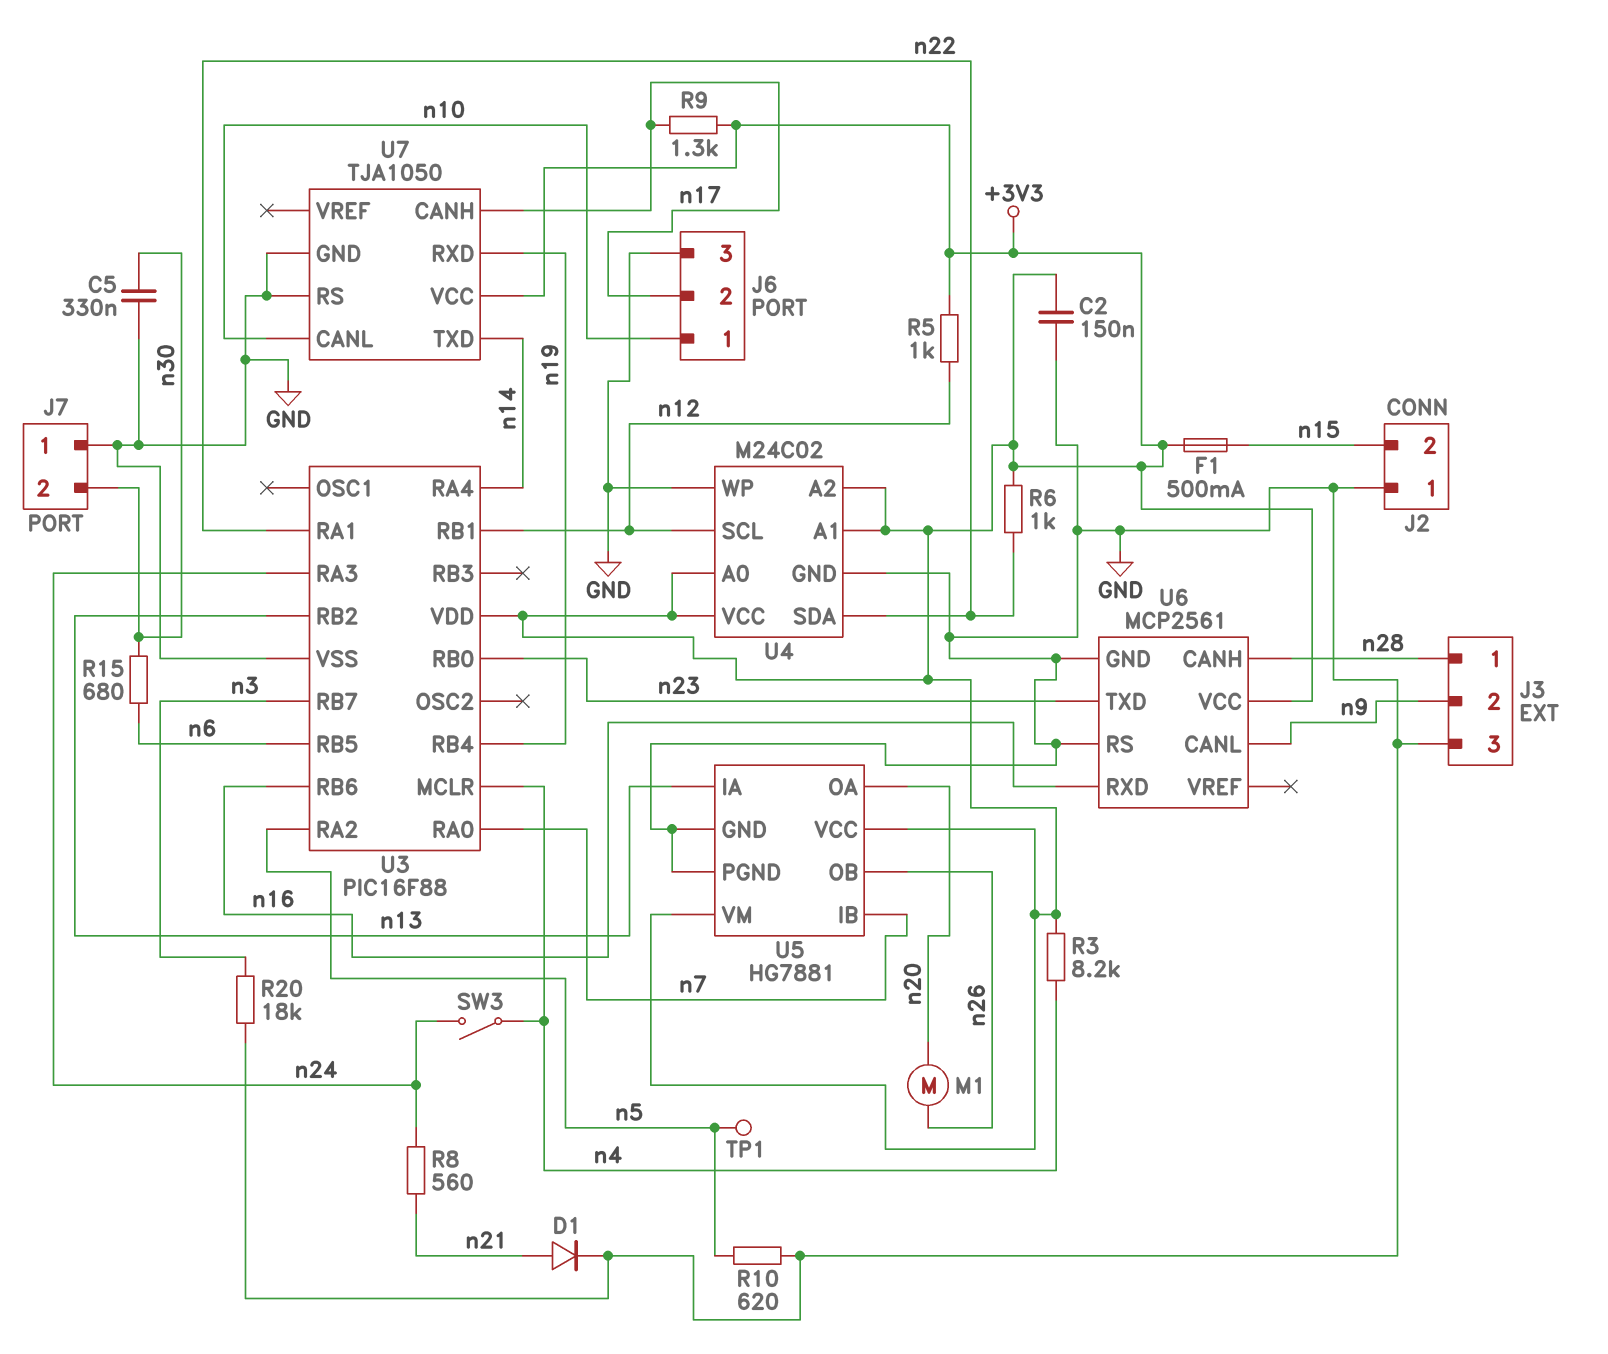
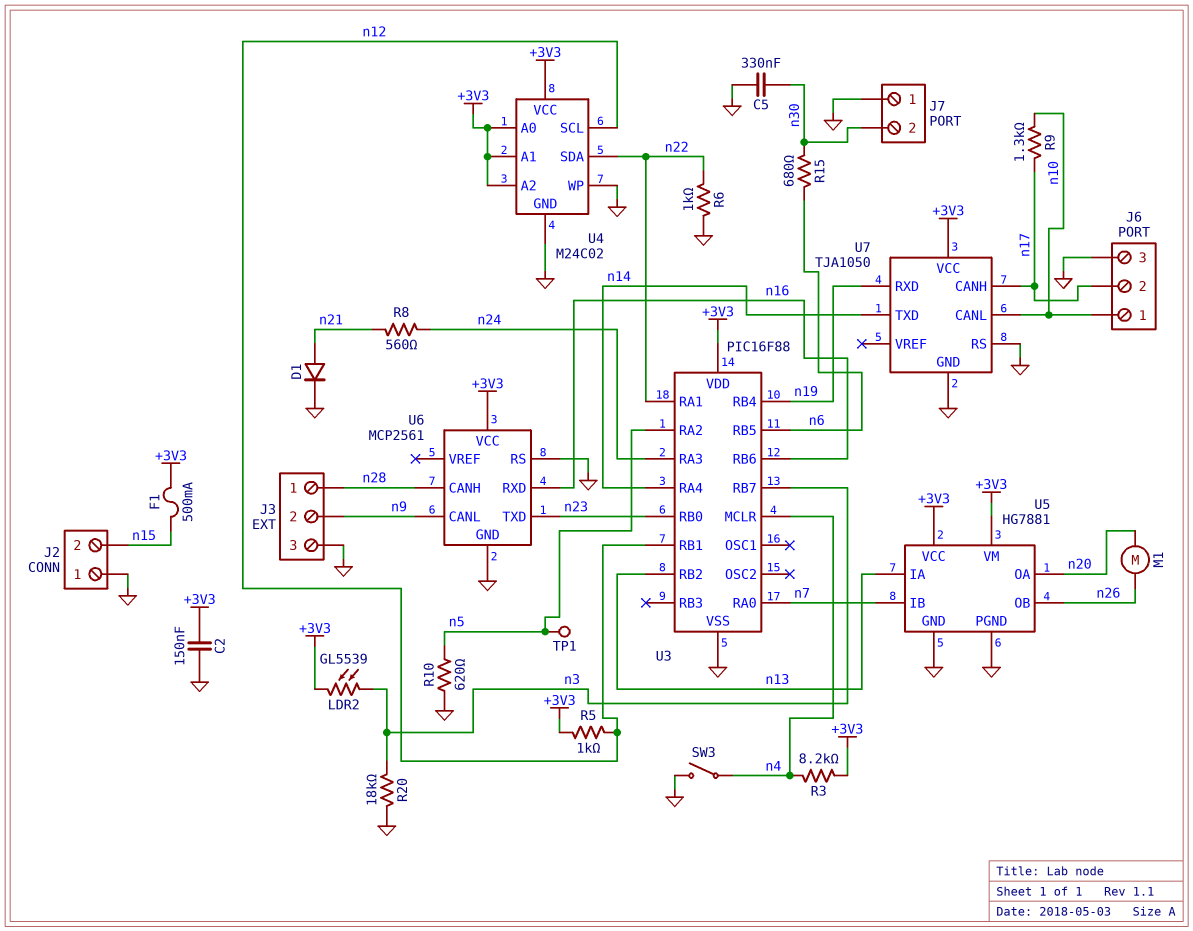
LDR2: none -> GL5539 (+3V3, n3)
R6: 1k (+3V3, n22) -> 1k (GND, n22)
R9: 1.3k (+3V3, n17) -> 1.3k (n10, n17)
SW3: switch (n4, n24) -> switch (GND, n4)

